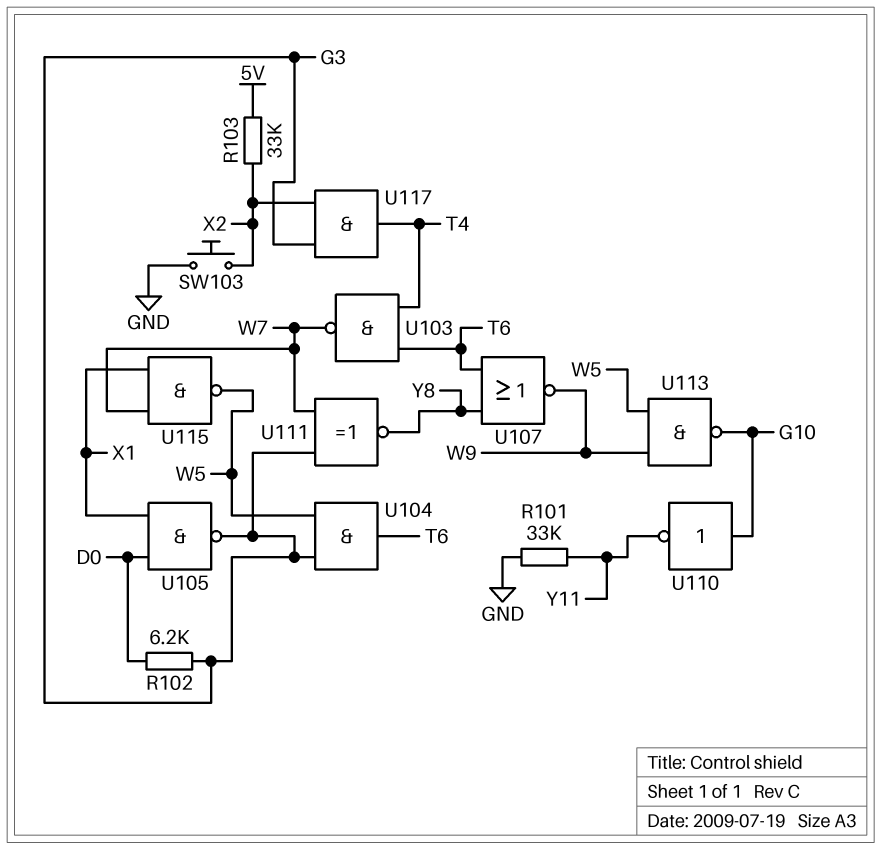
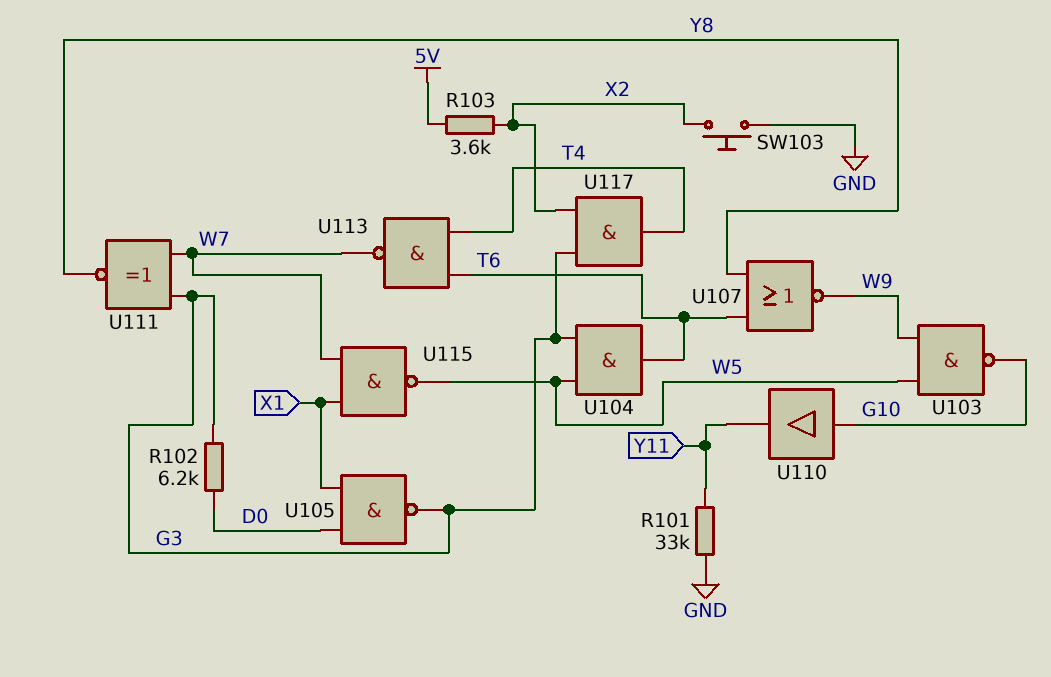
R103: 33k (5V, X2) -> 3.6k (5V, X2)
U103: NAND (in T4, in T6, out W7) -> NAND (in W5, in W9, out G10)
U110: NOT (in G10, out Y11) -> buffer (in G10, out Y11)
U113: NAND (in W5, in W9, out G10) -> NAND (in T4, in T6, out W7)

